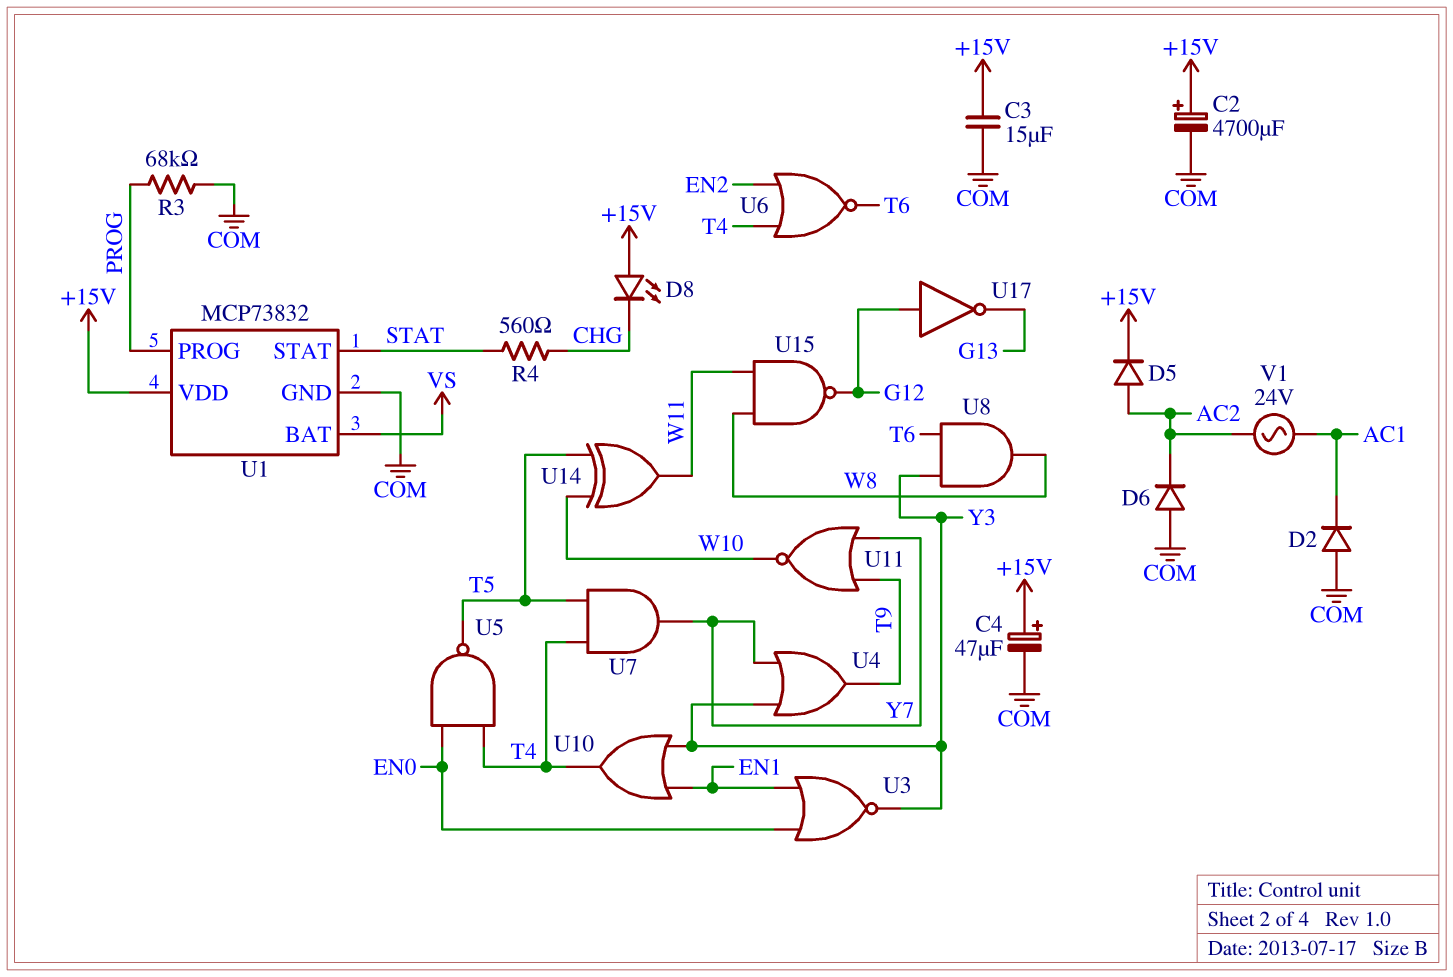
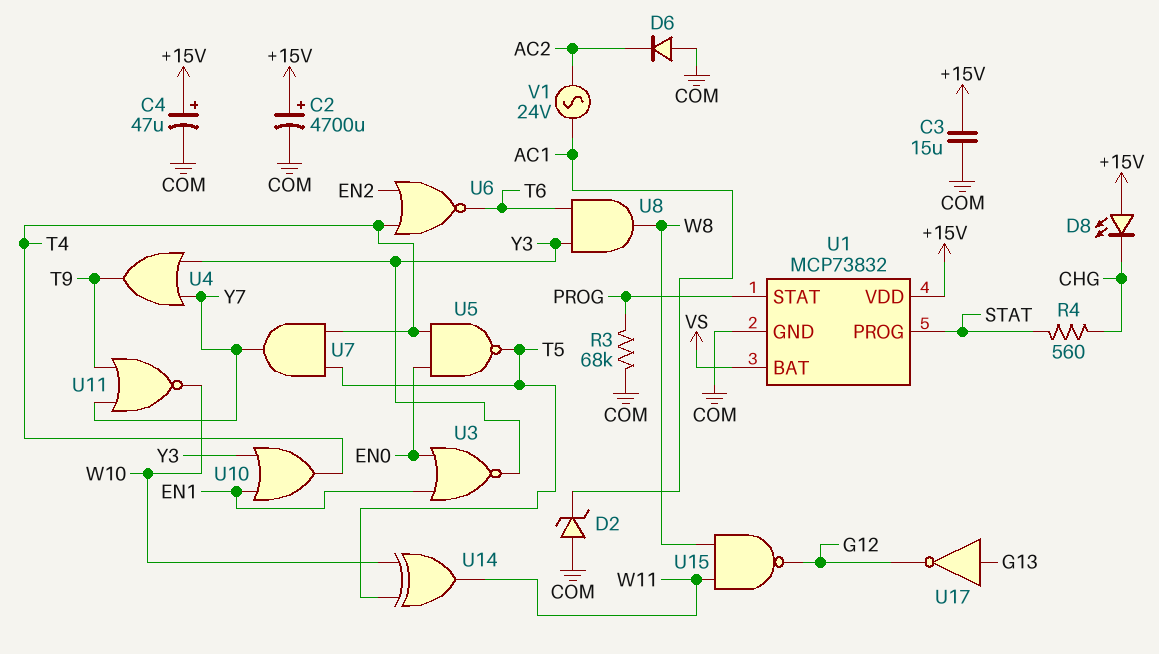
D2: diode (A COM, K AC1) -> zener (A COM, K AC1)
D5: diode (A AC2, K +15V) -> none
U1 pin PROG: PROG -> STAT
U1 pin STAT: STAT -> PROG
U17: NOT (in G12, out G13) -> NOT (in G13, out G12)

